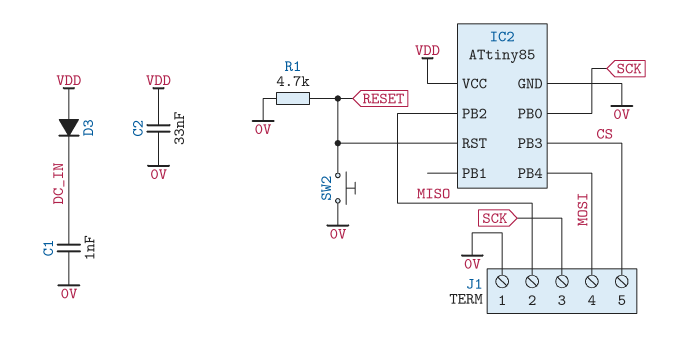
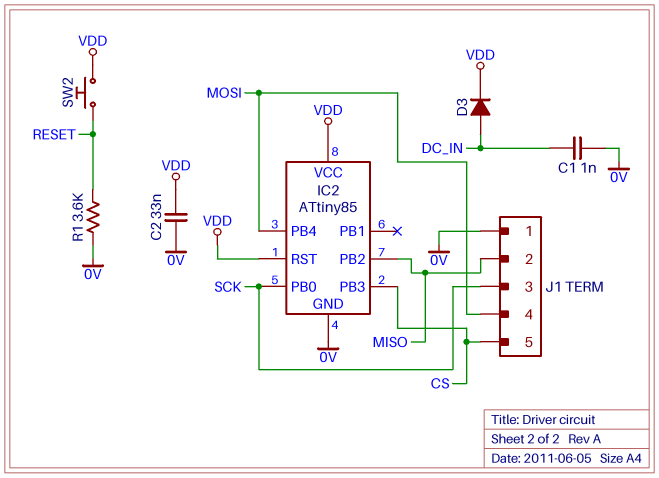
D3: diode (A VDD, K DC_IN) -> diode (A DC_IN, K VDD)
IC2 pin RST: RESET -> VDD
R1: 4.7k (0V, RESET) -> 3.6k (0V, RESET)
SW2: button (0V, RESET) -> button (RESET, VDD)

